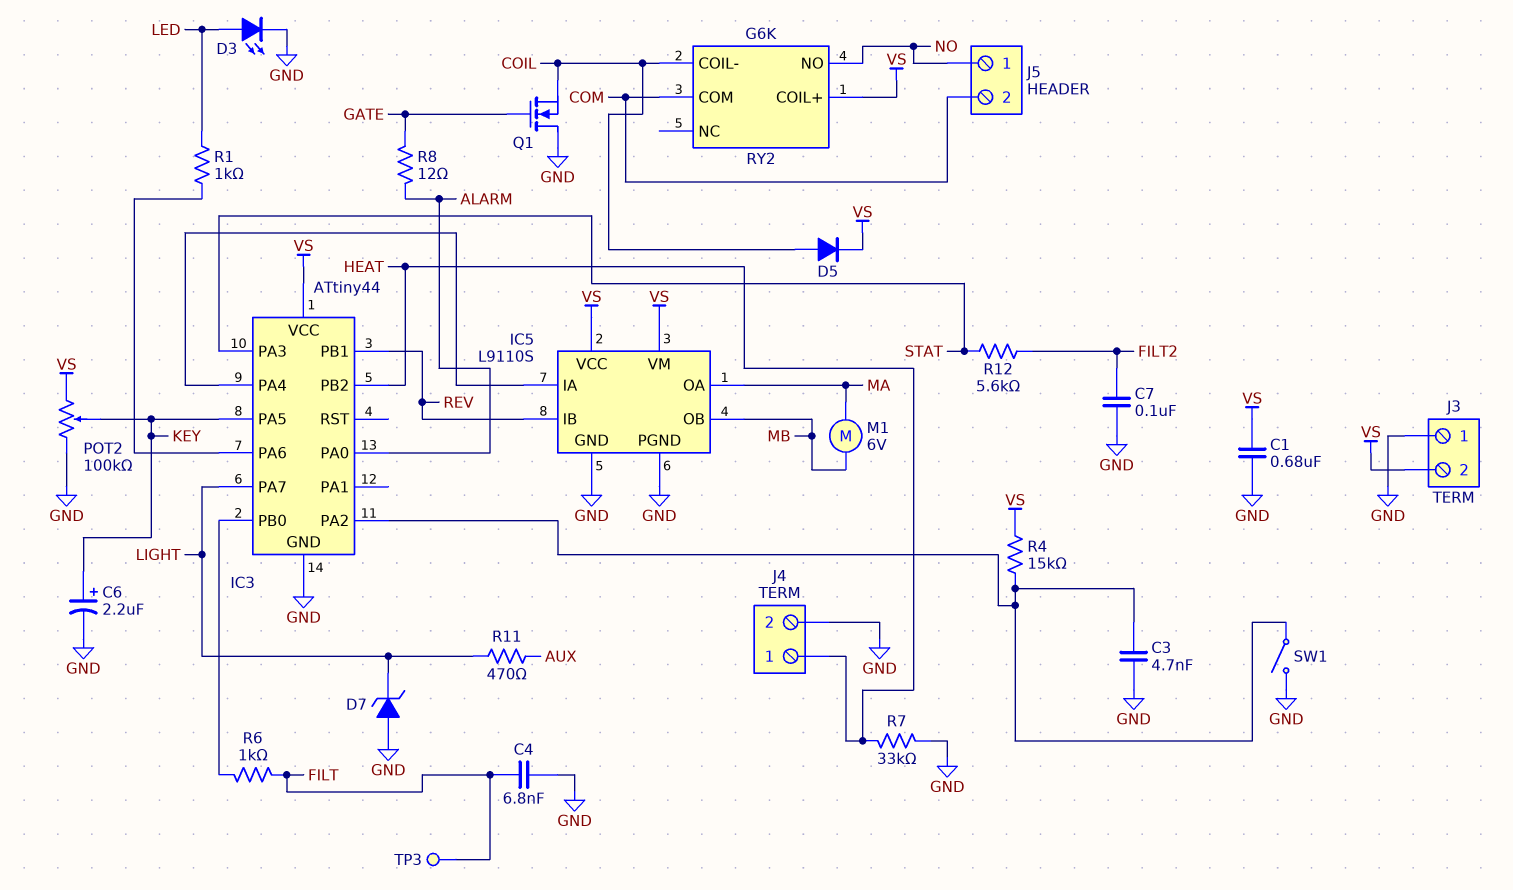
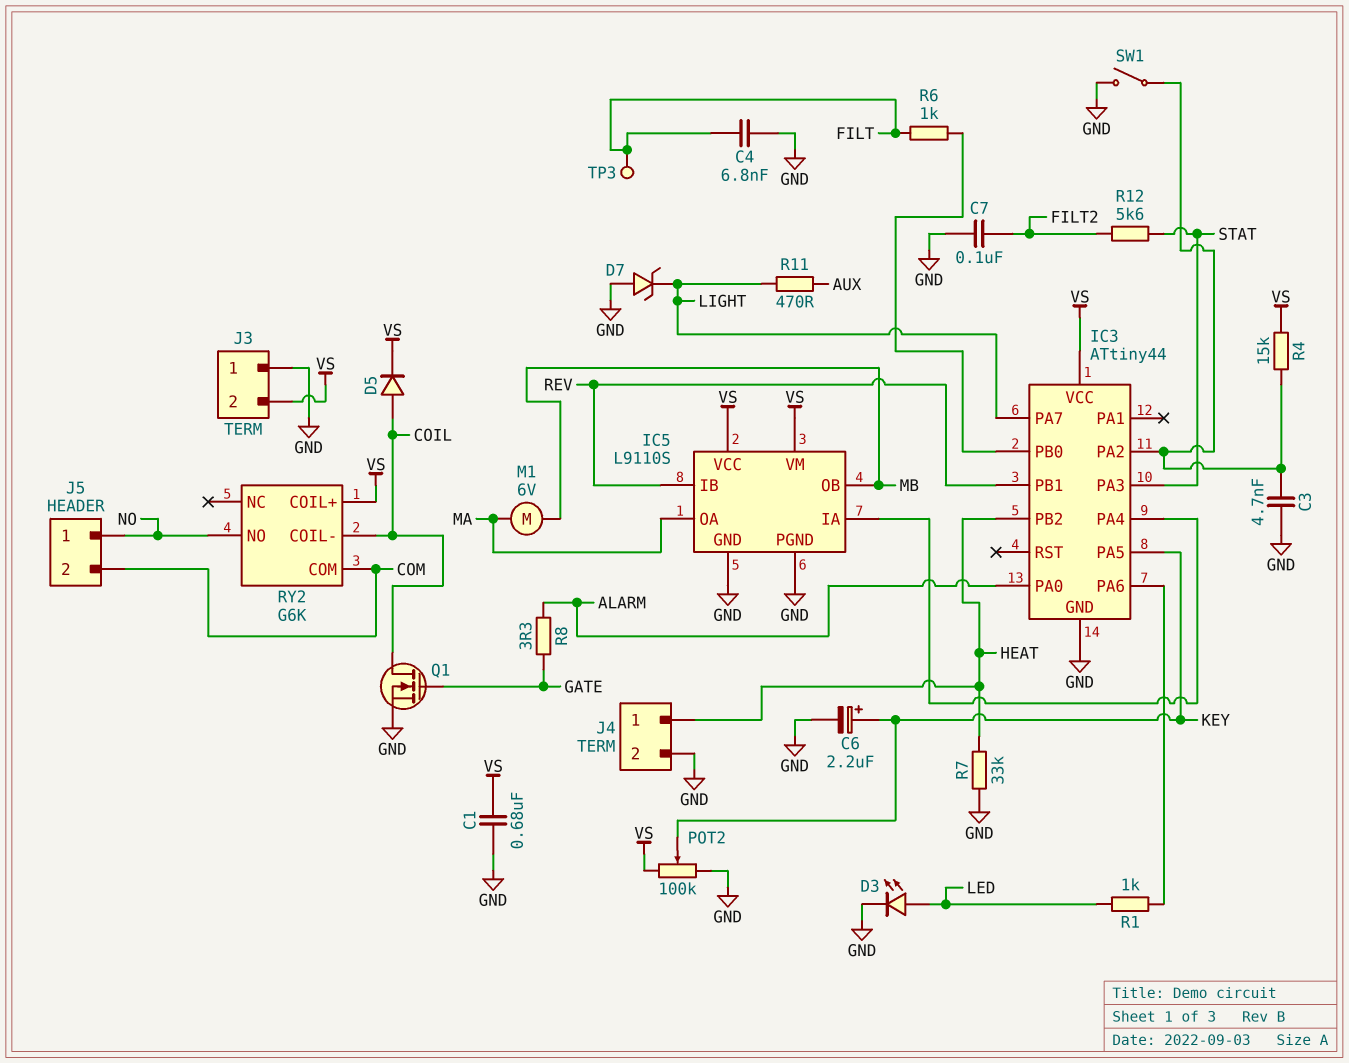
Q1: NMOS (G GATE, D GND, S COIL) -> NMOS (G GATE, D COIL, S GND)
R8: 12 (ALARM, GATE) -> 3.3 (ALARM, GATE)

